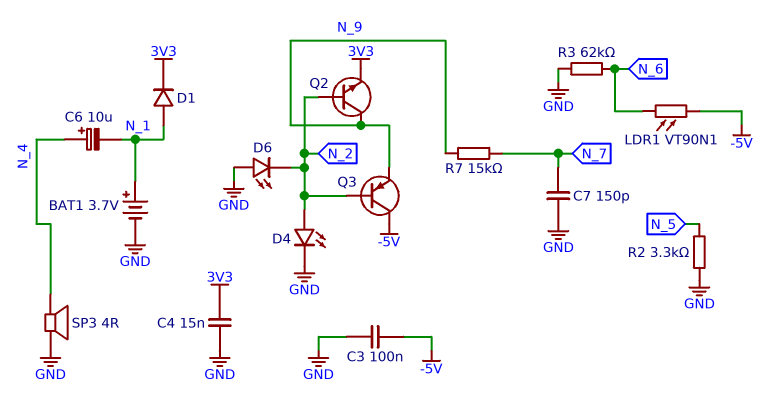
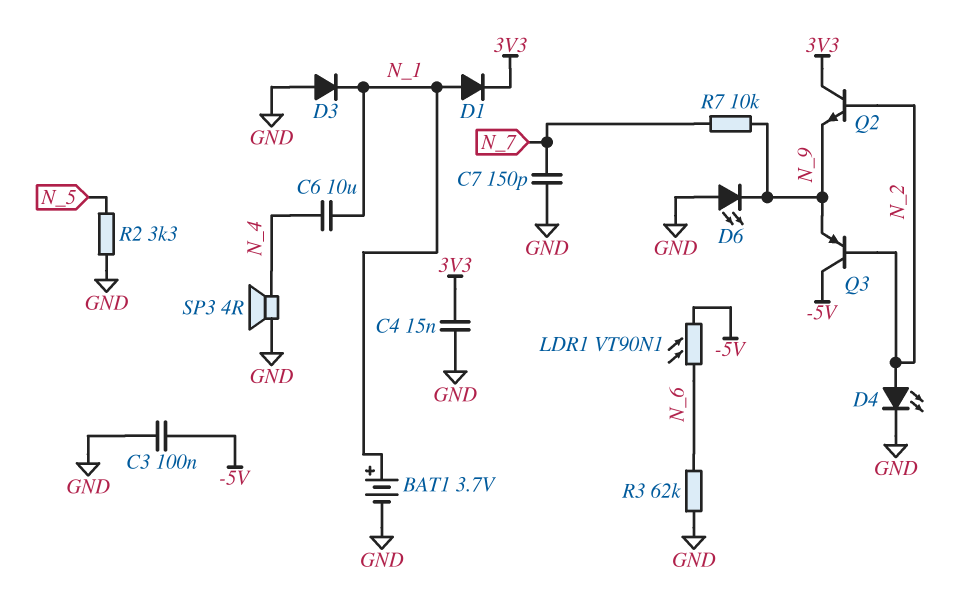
C6: 10uF (plus N_4, minus N_1) -> 10uF (N_1, N_4)
D3: none -> diode (A GND, K N_1)
D6: LED (A GND, K N_2) -> LED (A GND, K N_9)
Q2: NPN (B N_2, C N_9, E 3V3) -> NPN (B N_2, C 3V3, E N_9)
R7: 15k (N_7, N_9) -> 10k (N_7, N_9)

